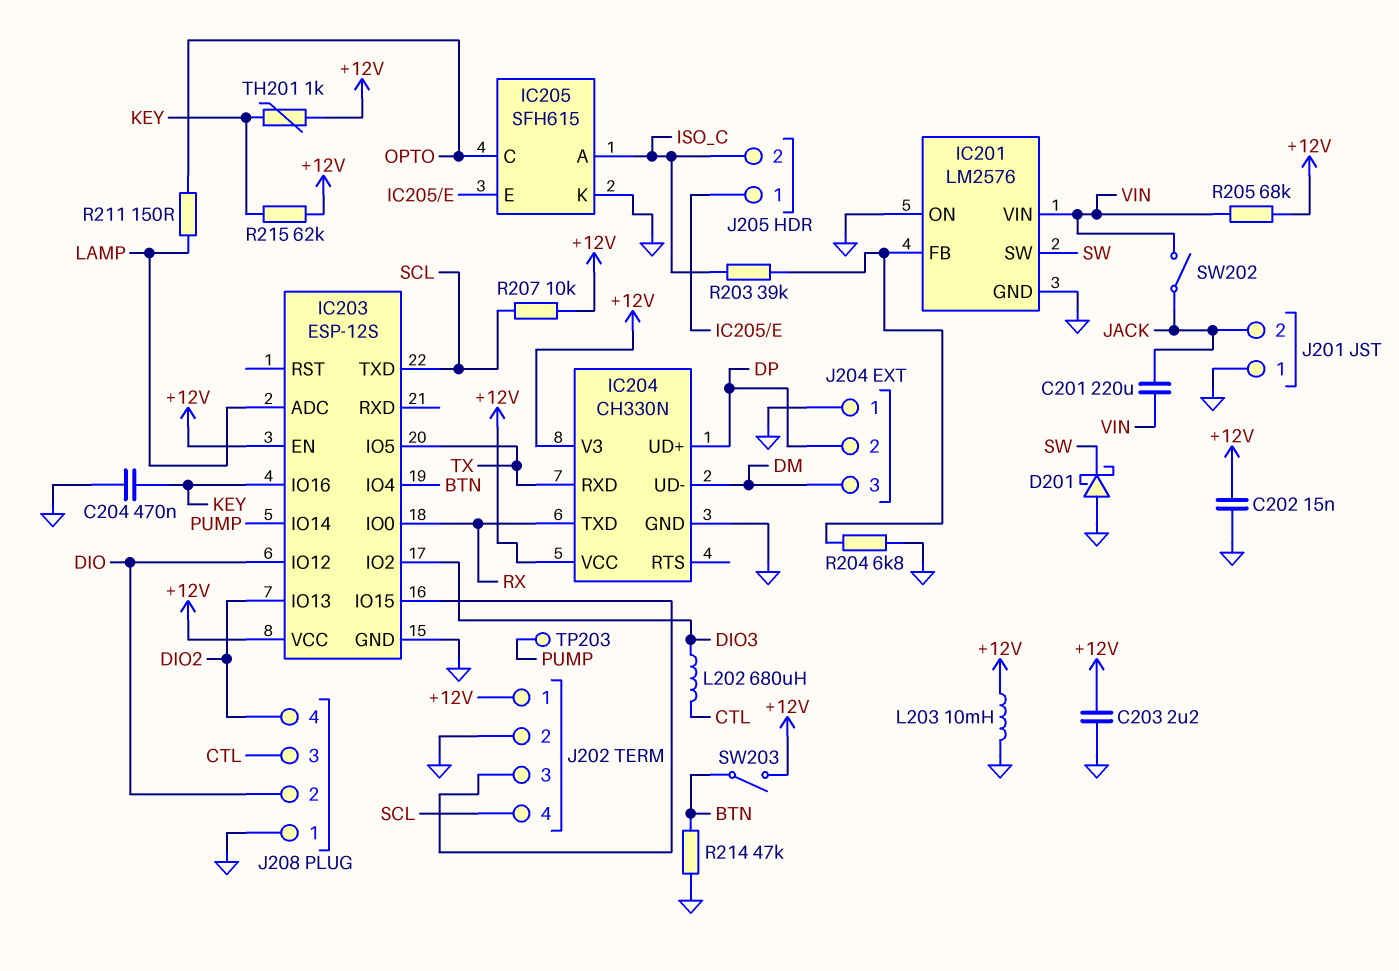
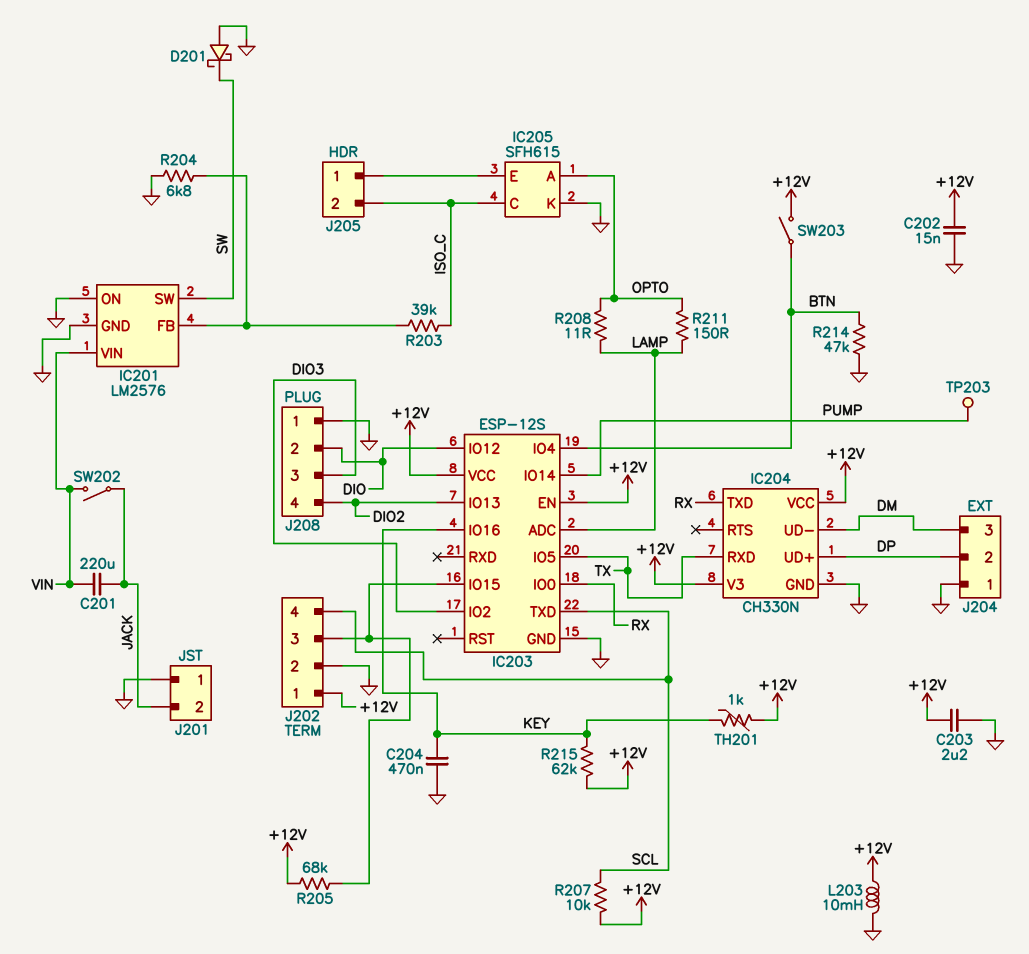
IC205 pin A: ISO_C -> OPTO
IC205 pin C: OPTO -> ISO_C
J208 pin 3: CTL -> DIO3
L202: 680uH (CTL, DIO3) -> none
R205: 68k (+12V, VIN) -> 68k (+12V, IC203/IO15)
R208: none -> 11 (LAMP, OPTO)

